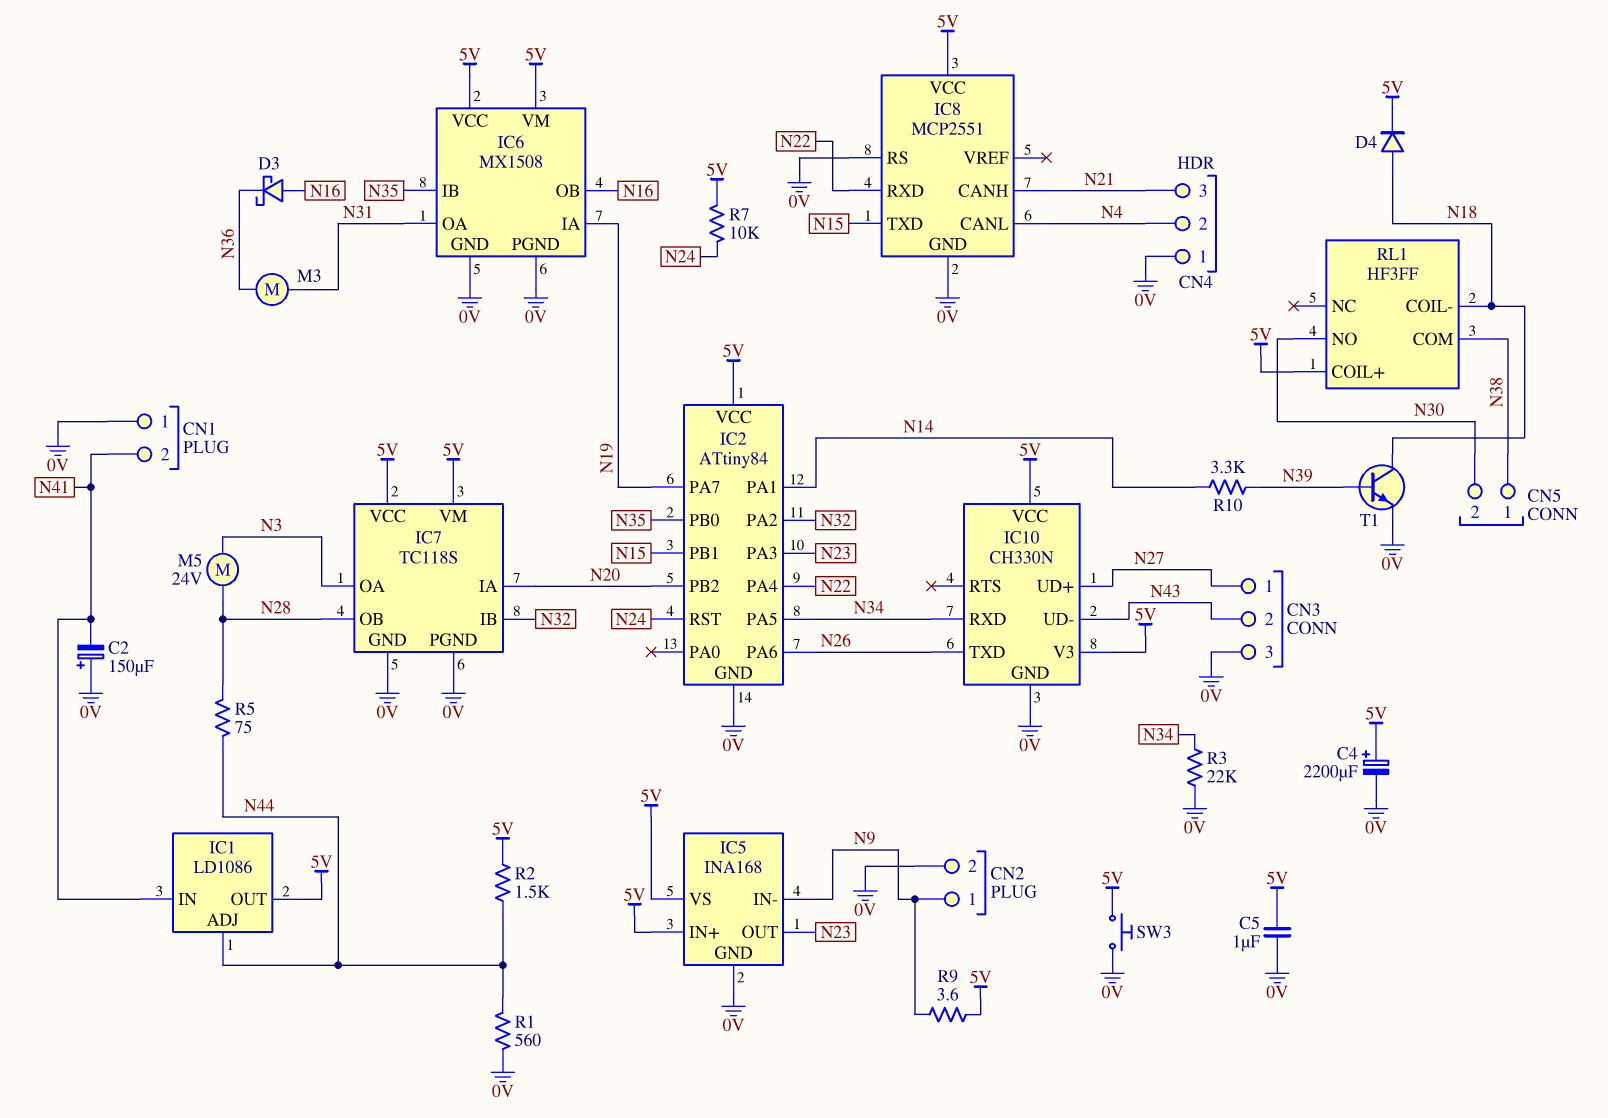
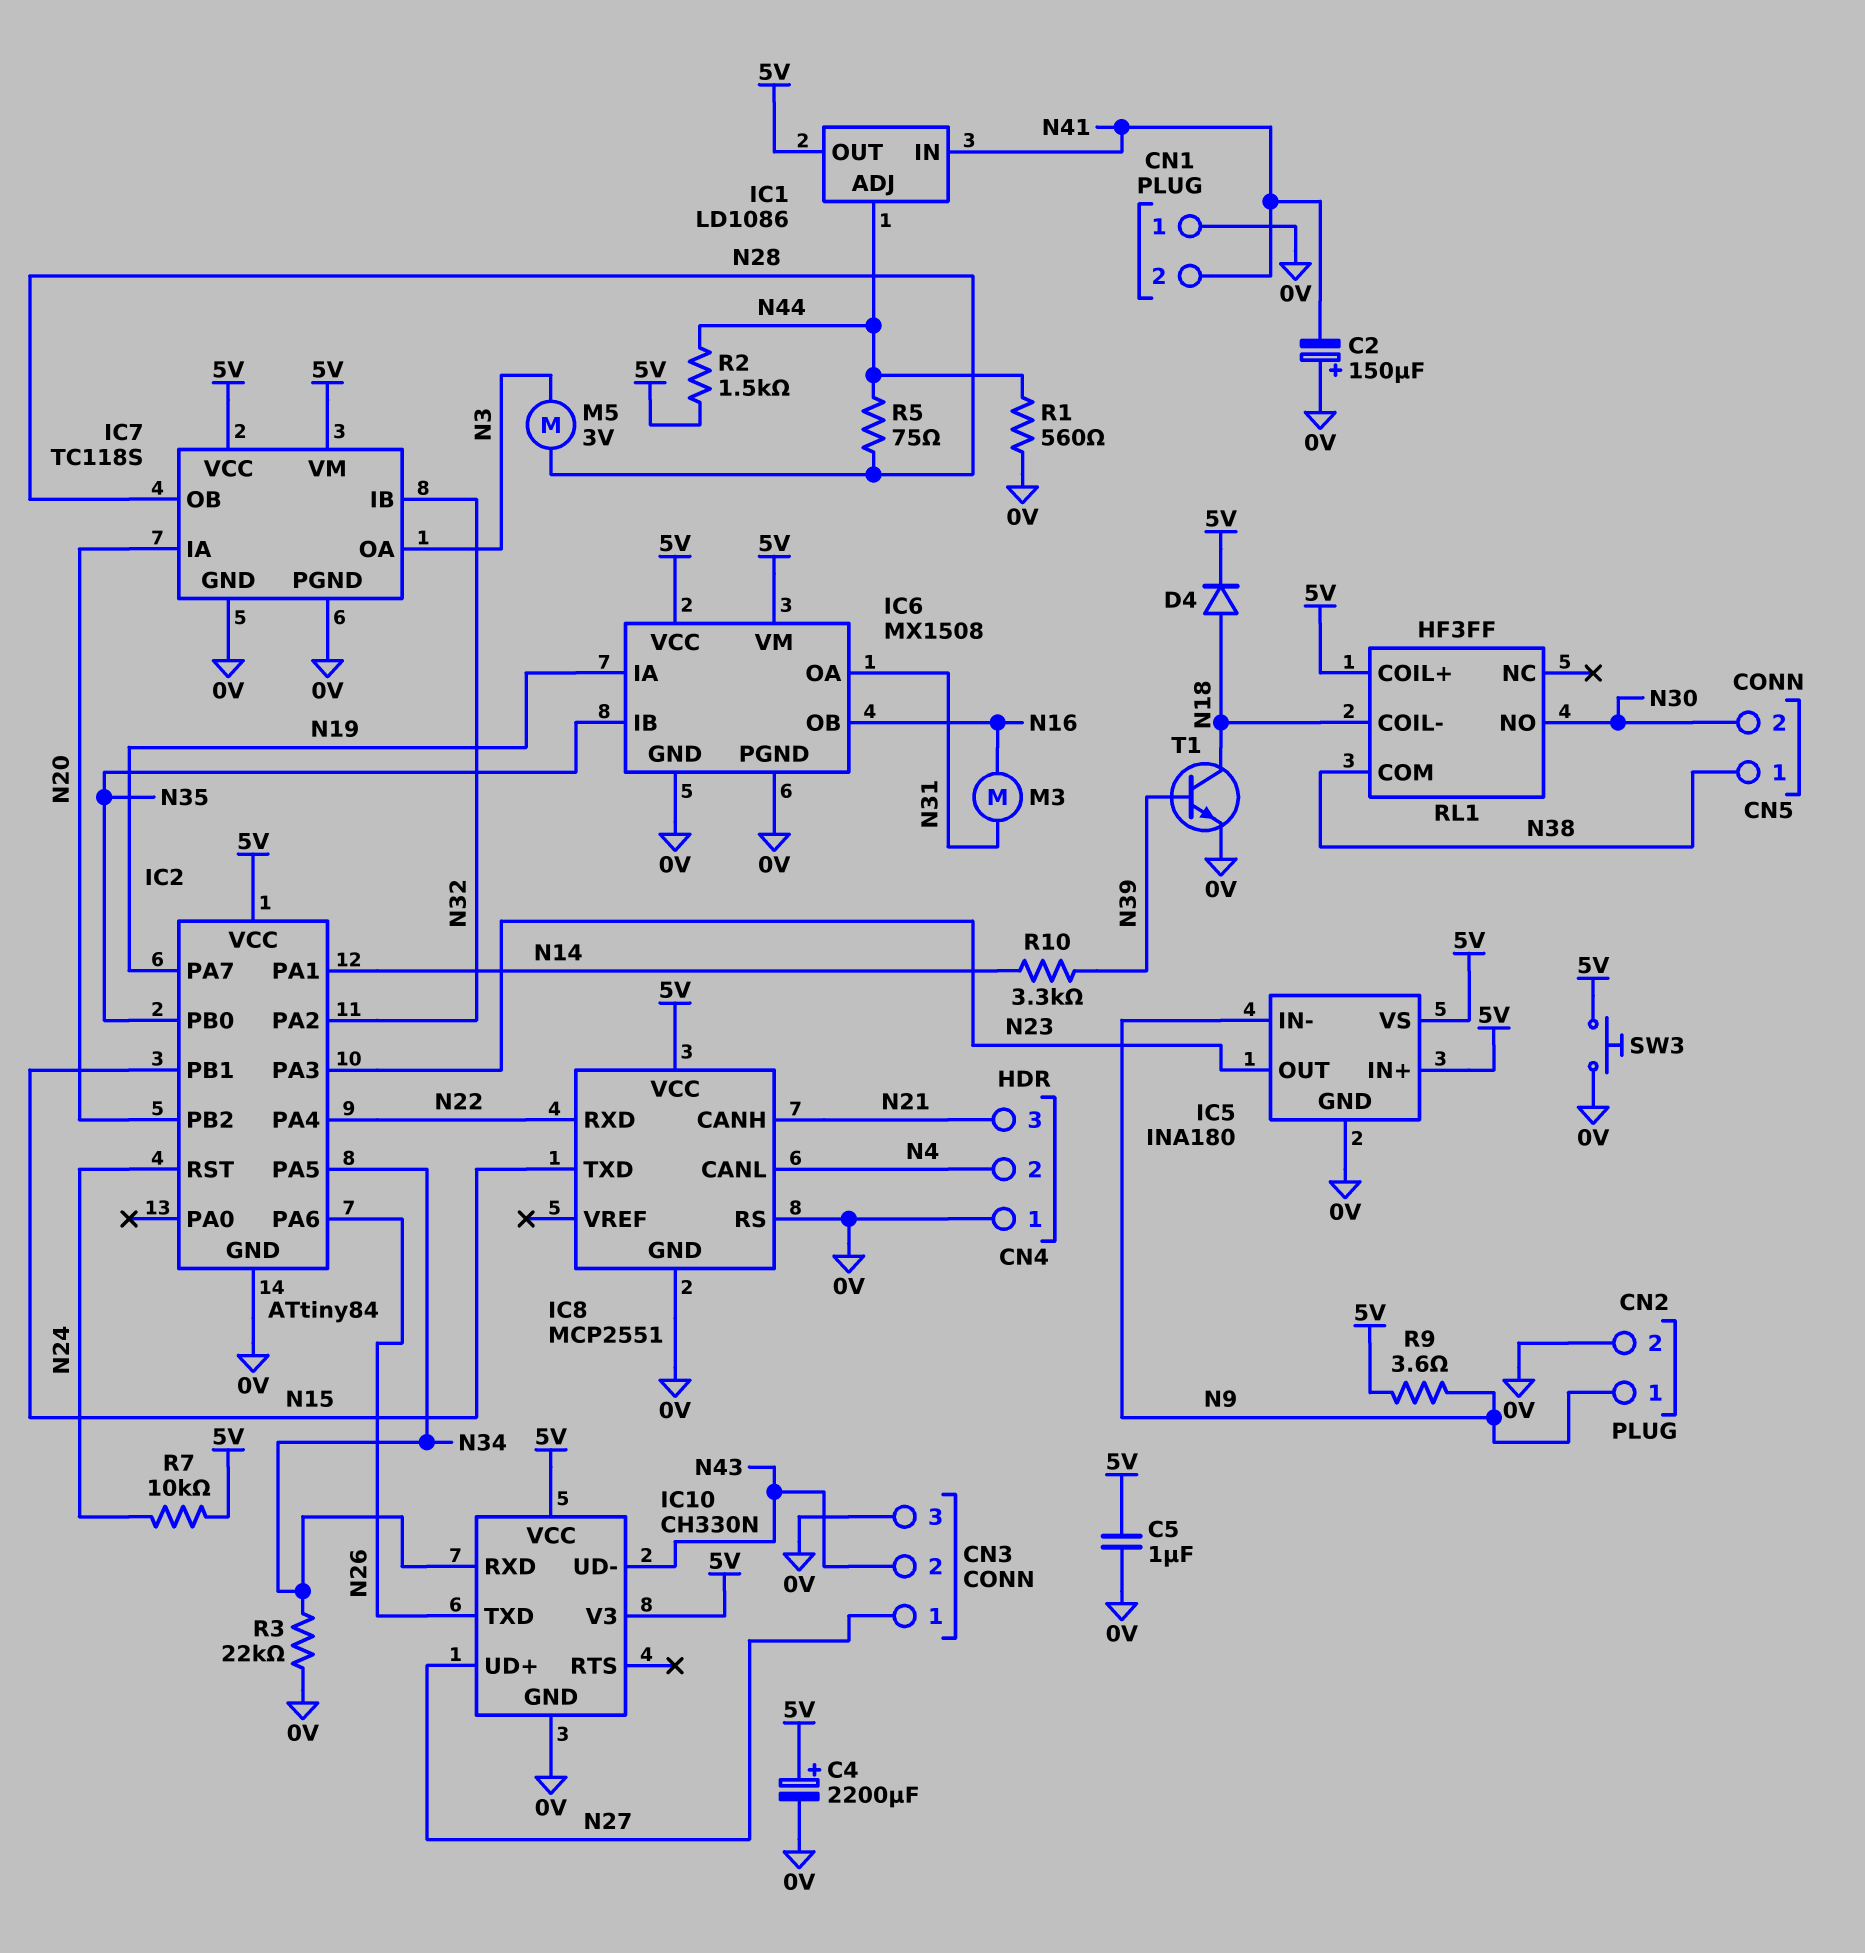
D3: schottky (A N16, K N36) -> none
IC5: INA168 -> INA180
M3: motor (N31, N36) -> motor (N16, N31)
M5: motor 24V (N3, N28) -> motor 3V (N3, N28)

